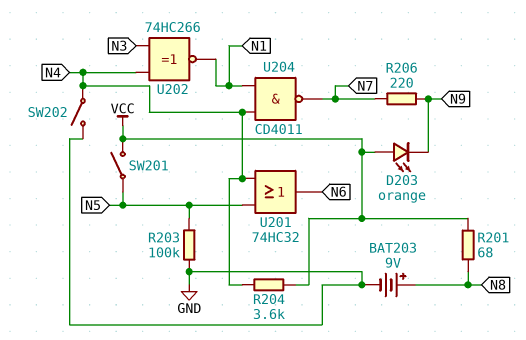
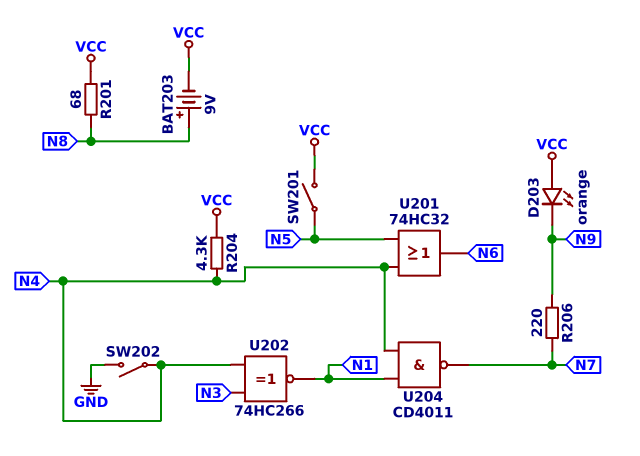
BAT203: 9V (plus N8, minus GND) -> 9V (plus N8, minus VCC)
R203: 100k (GND, N5) -> none
R204: 3.6k (N4, VCC) -> 4.3k (N4, VCC)

